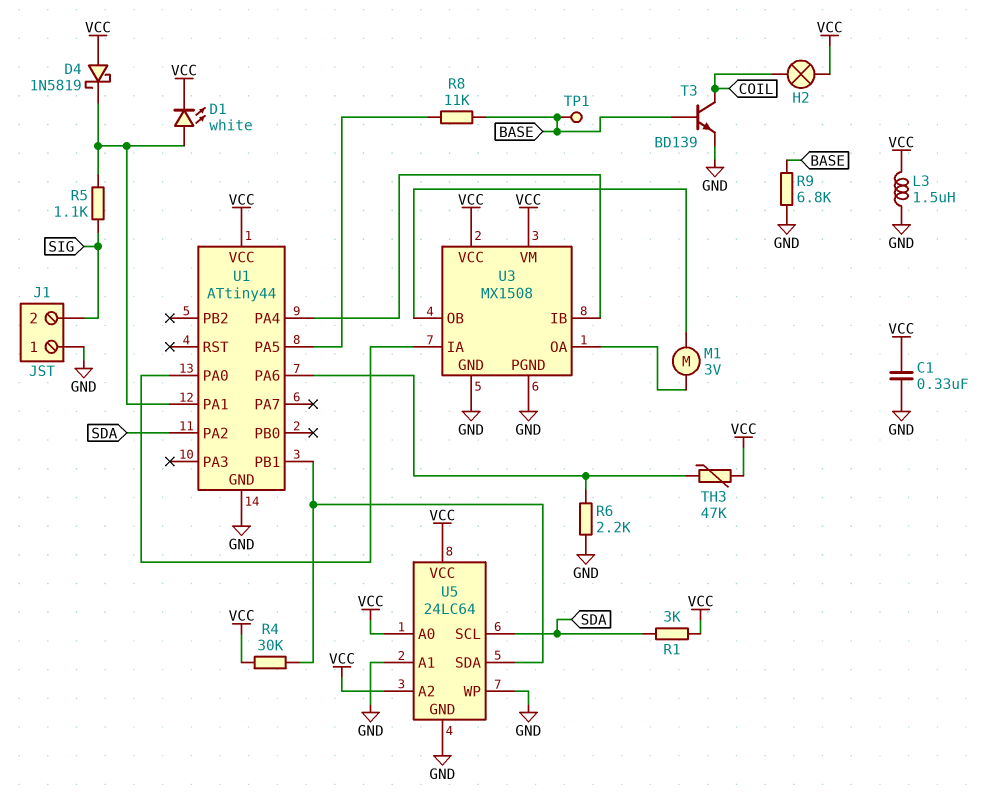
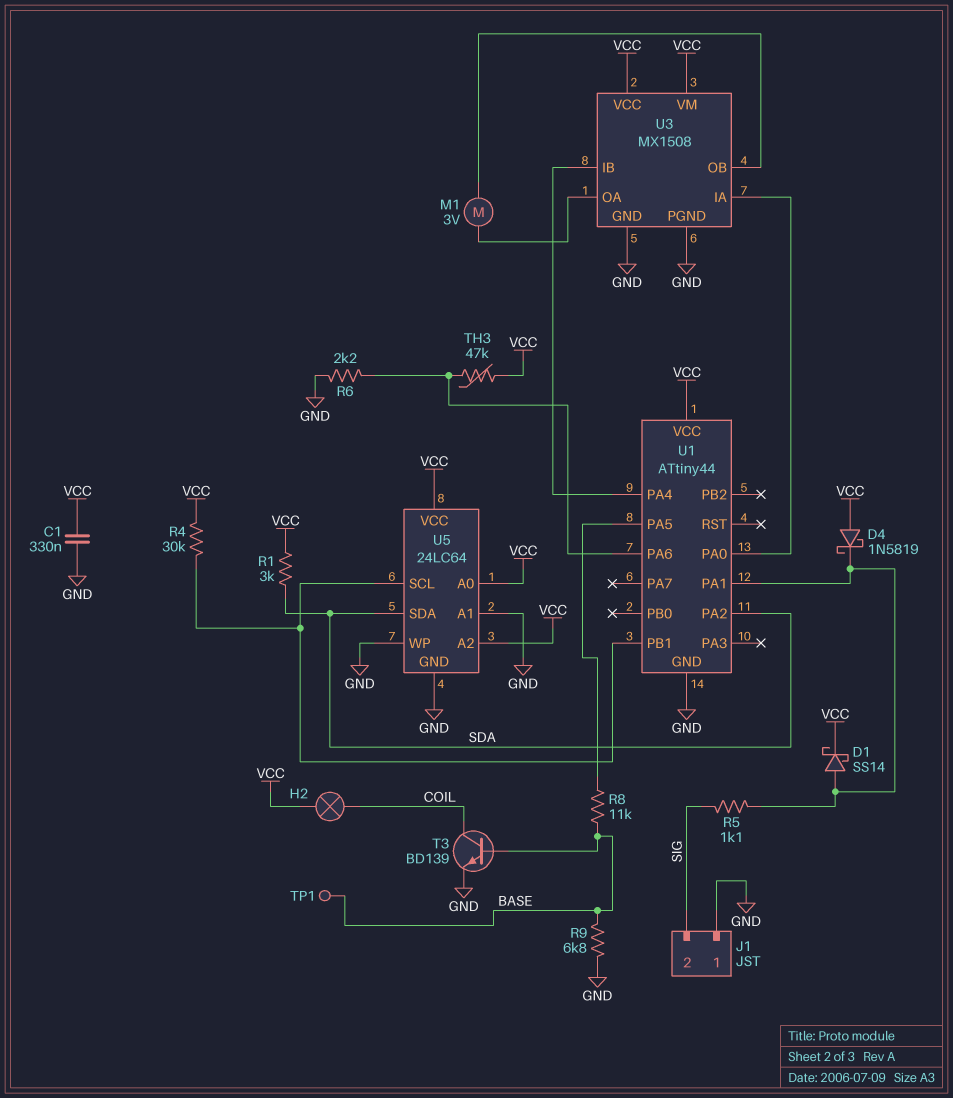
D1: LED white (A U1/PA1, K VCC) -> schottky SS14 (A U1/PA1, K VCC)
L3: 1.5uH (GND, VCC) -> none
U5 pin SCL: SDA -> U1/PB1
U5 pin SDA: U1/PB1 -> SDA

